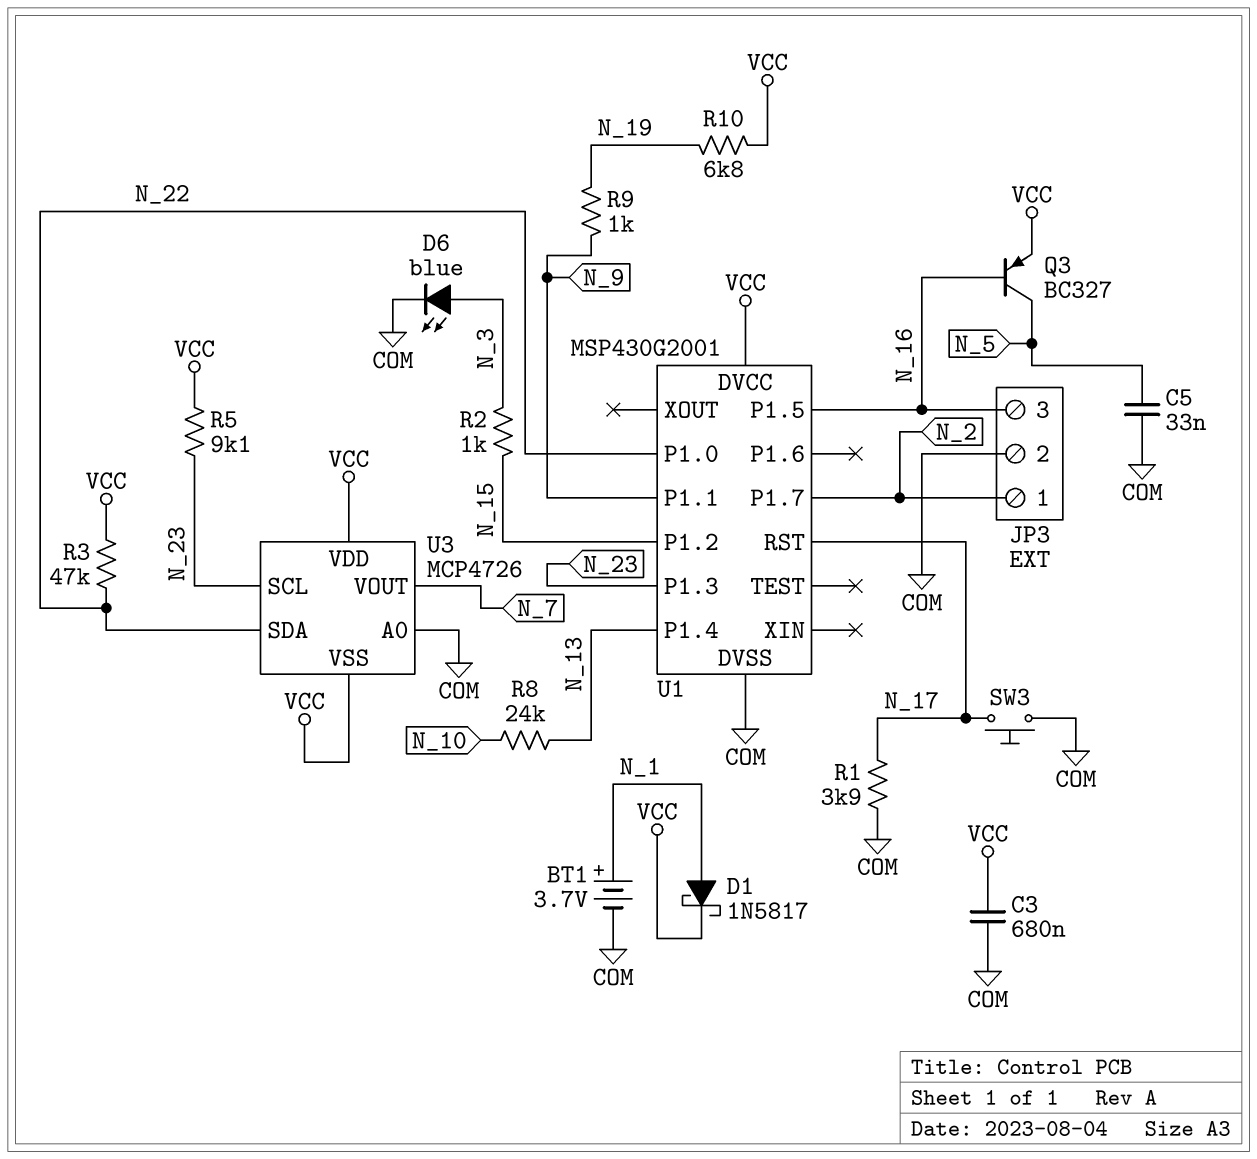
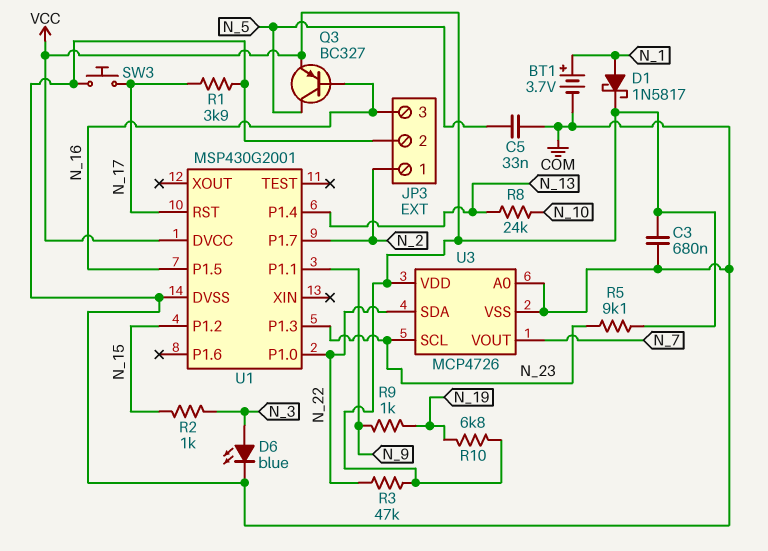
U3 pin VSS: VCC -> COM

